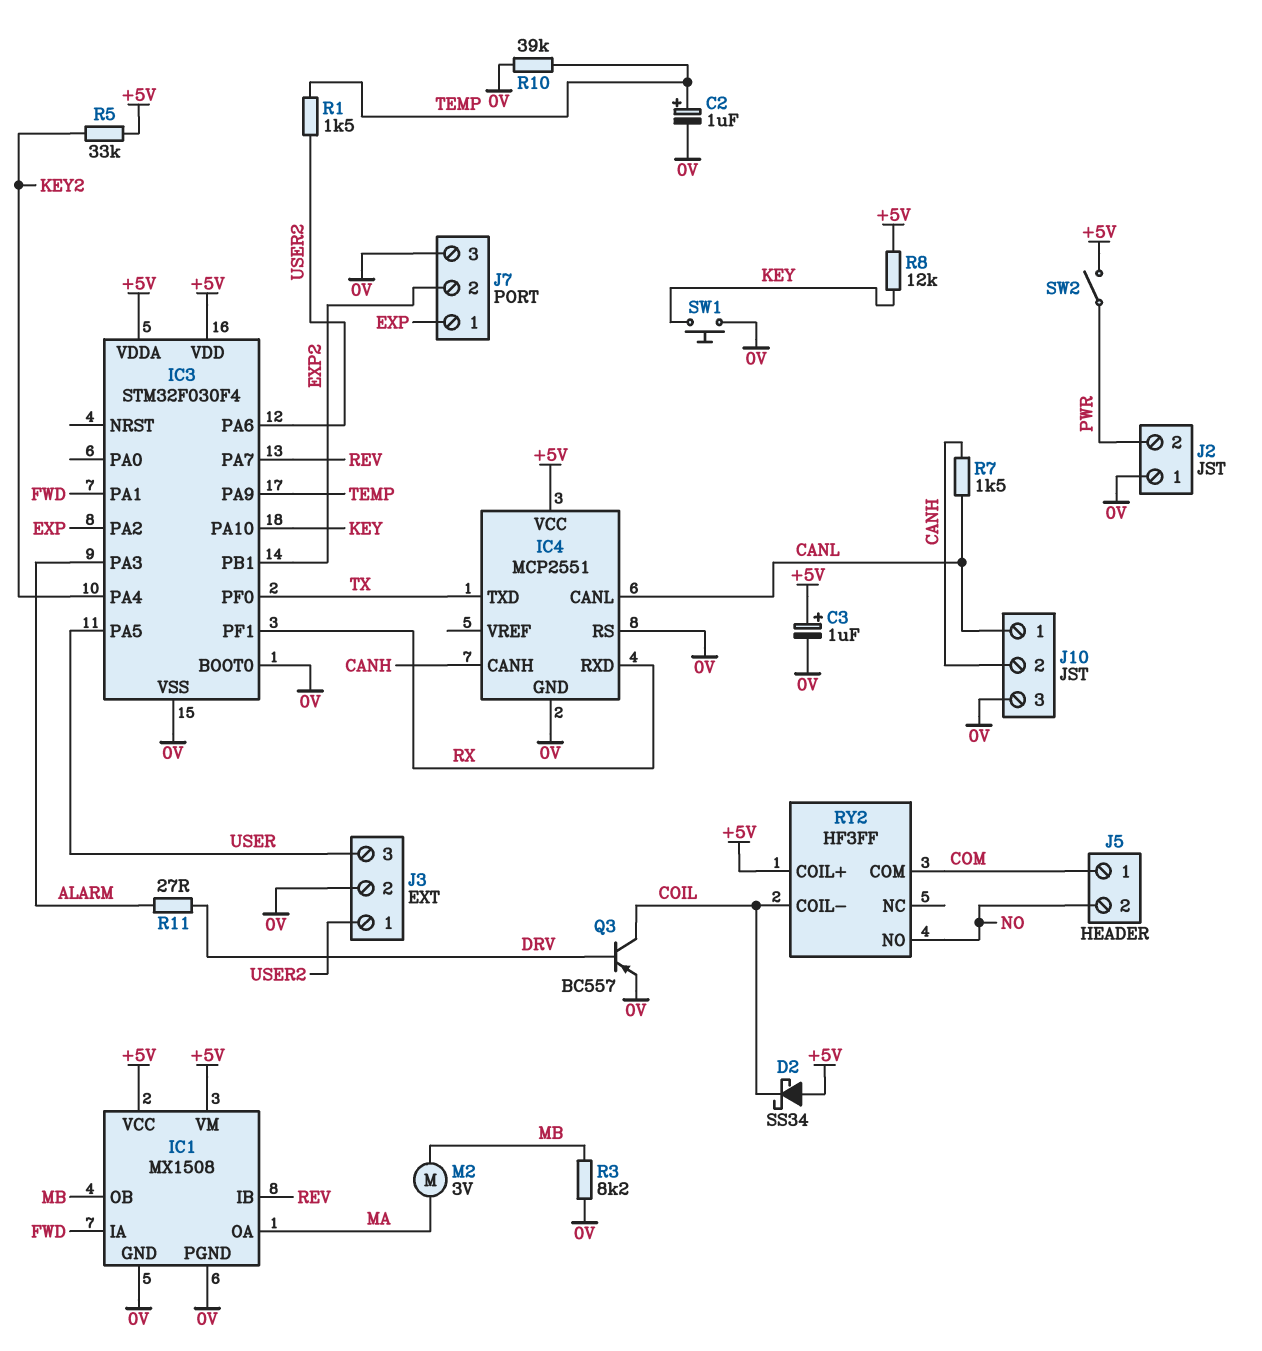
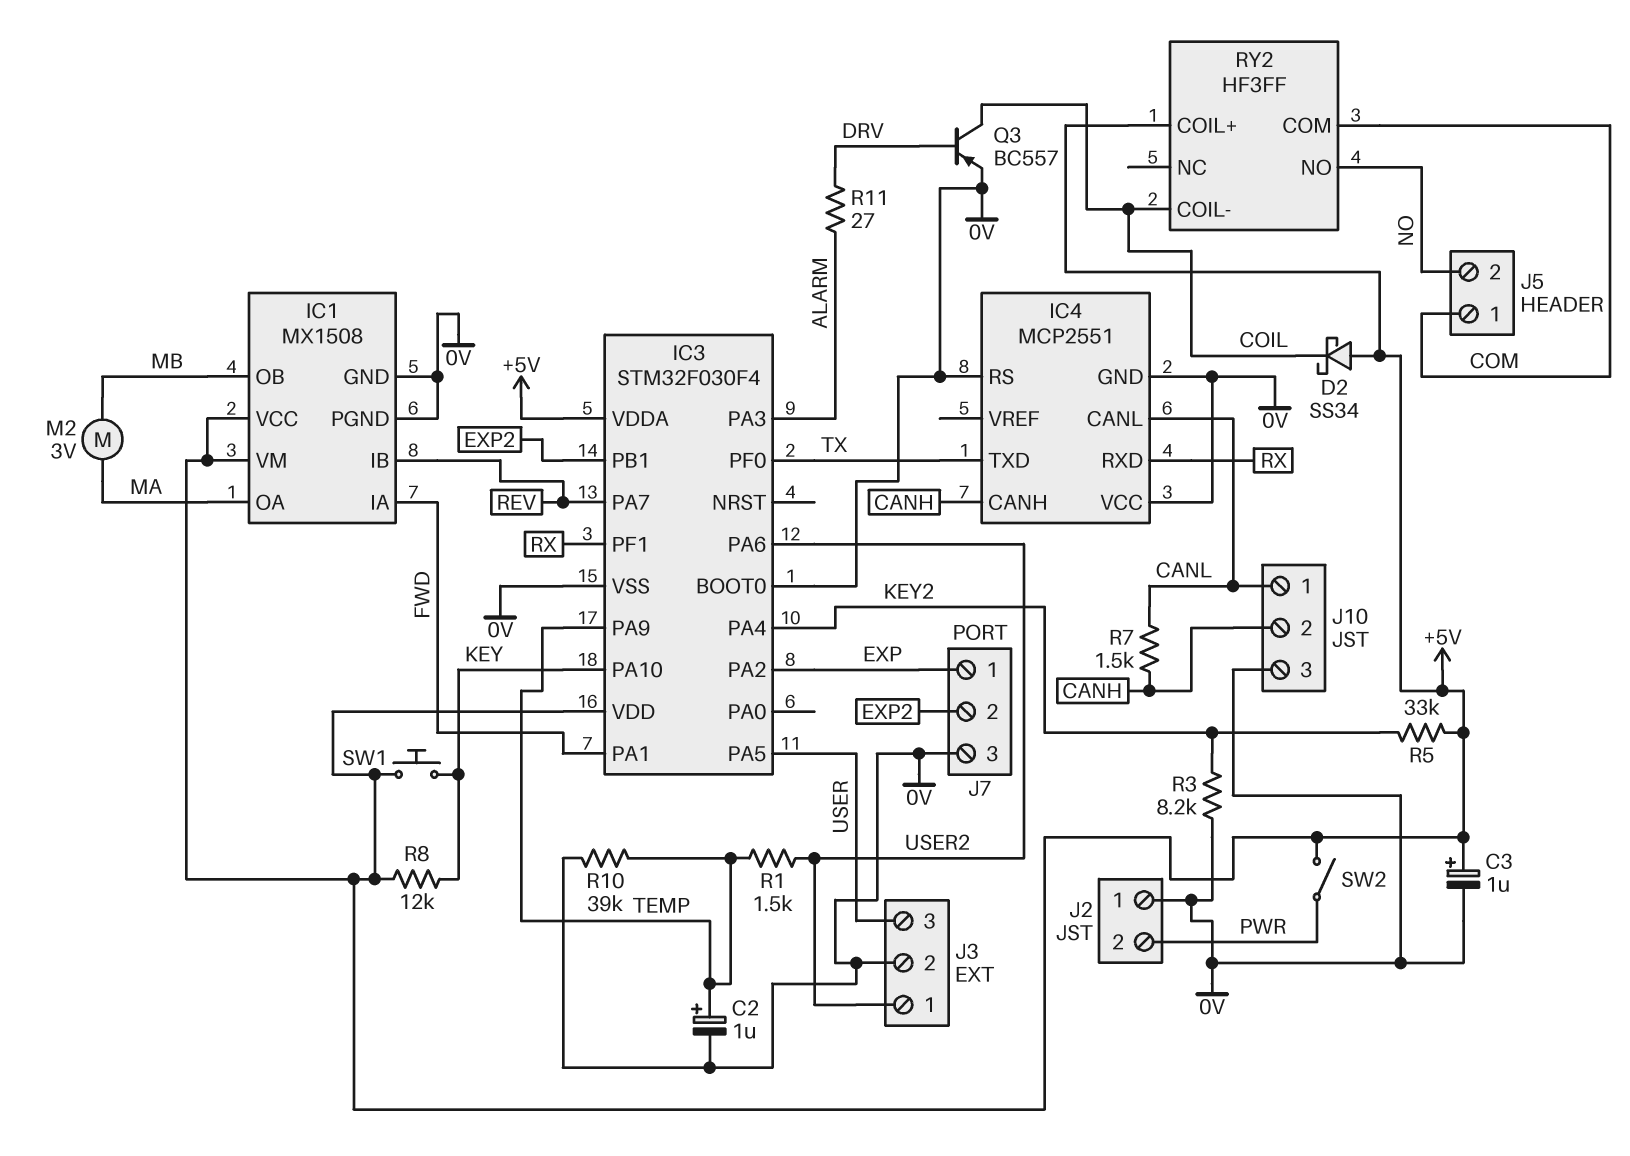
IC4 pin VCC: +5V -> 0V
R3: 8.2k (0V, MB) -> 8.2k (0V, KEY2)
SW1: button (0V, KEY) -> button (+5V, KEY)

